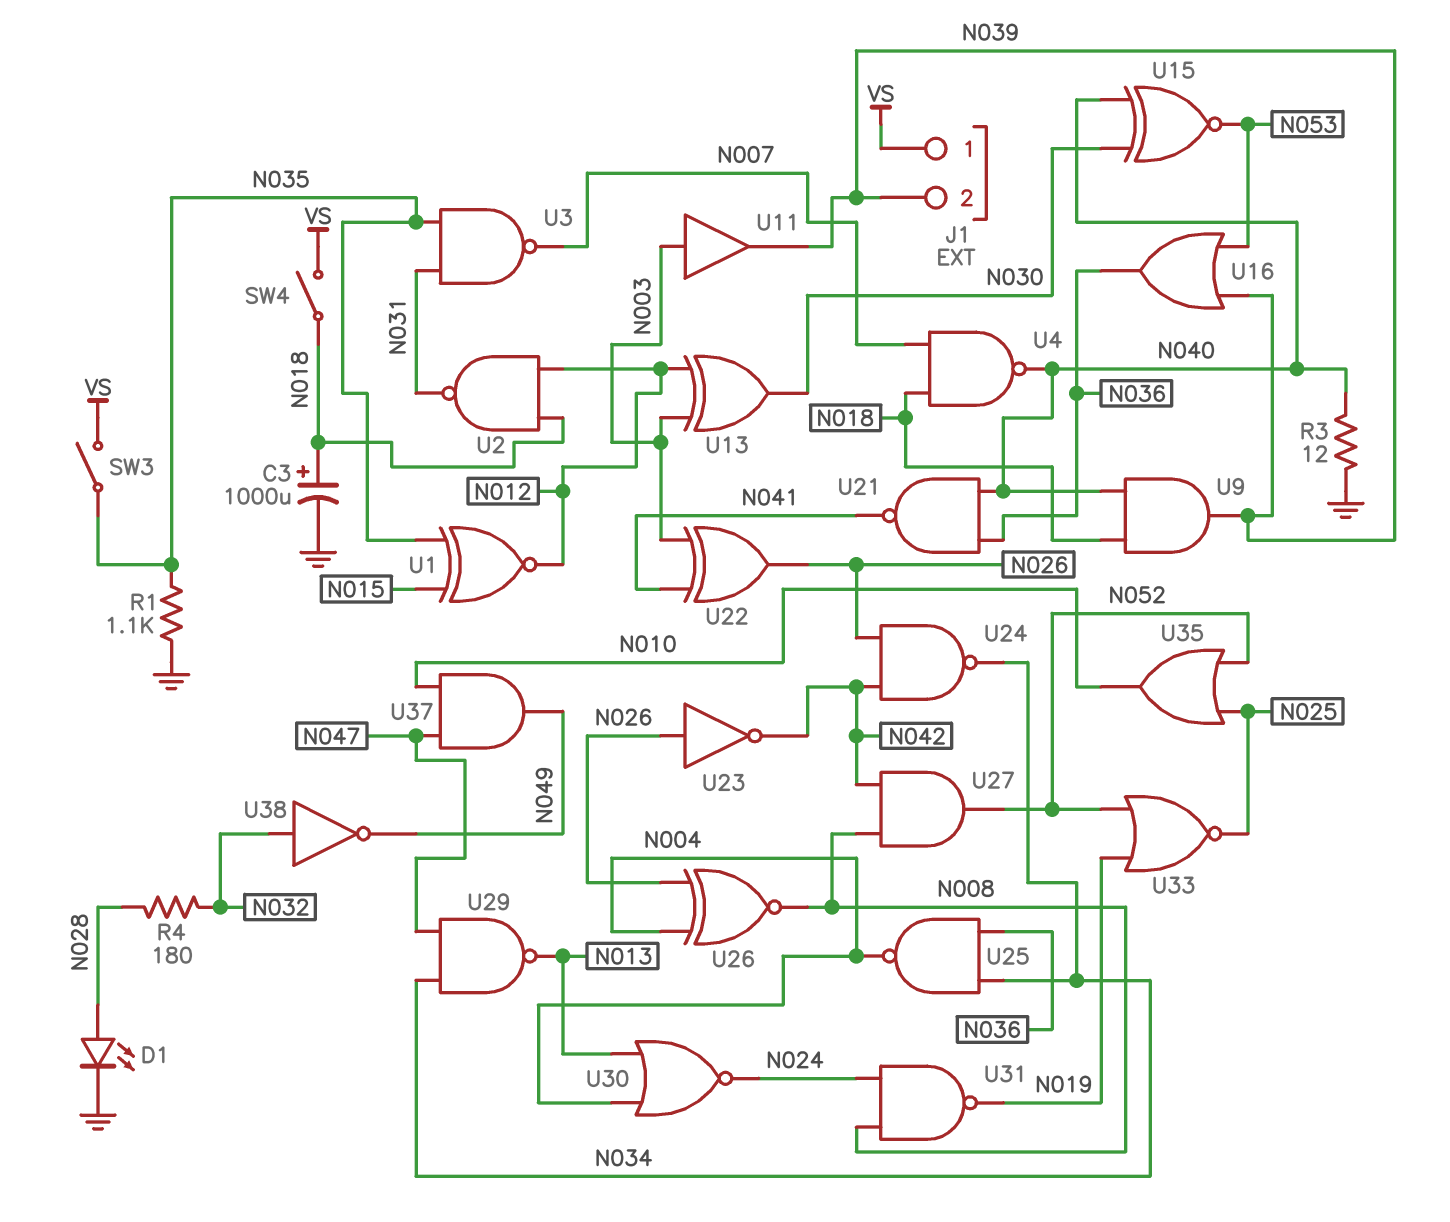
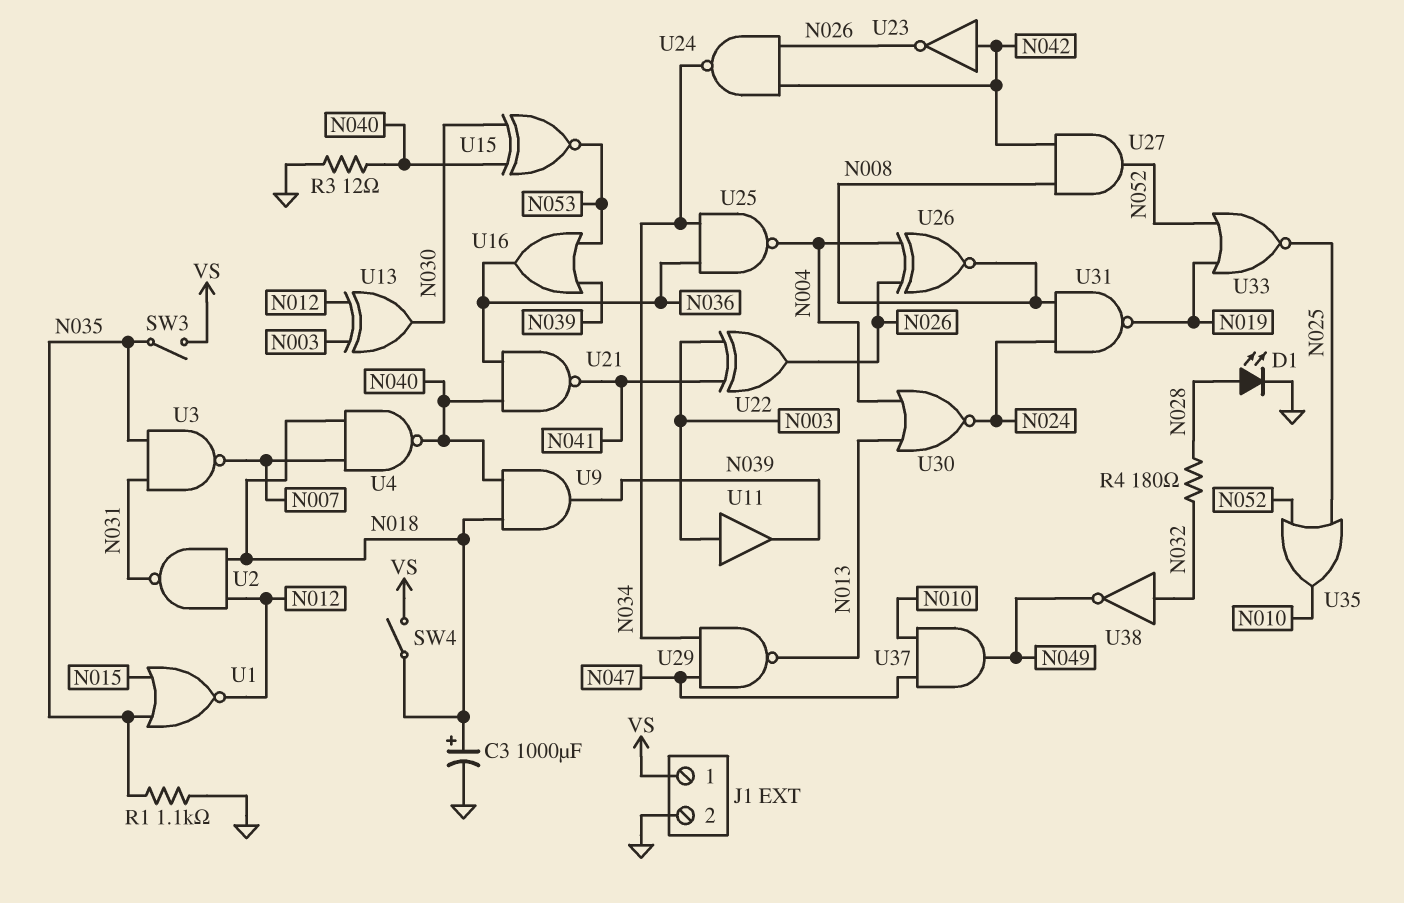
J1 pin 2: N039 -> GND
U1: XNOR (in N015, in N035, out N012) -> NOR (in N015, in N035, out N012)
U23: NOT (in N026, out N042) -> NOT (in N042, out N026)

